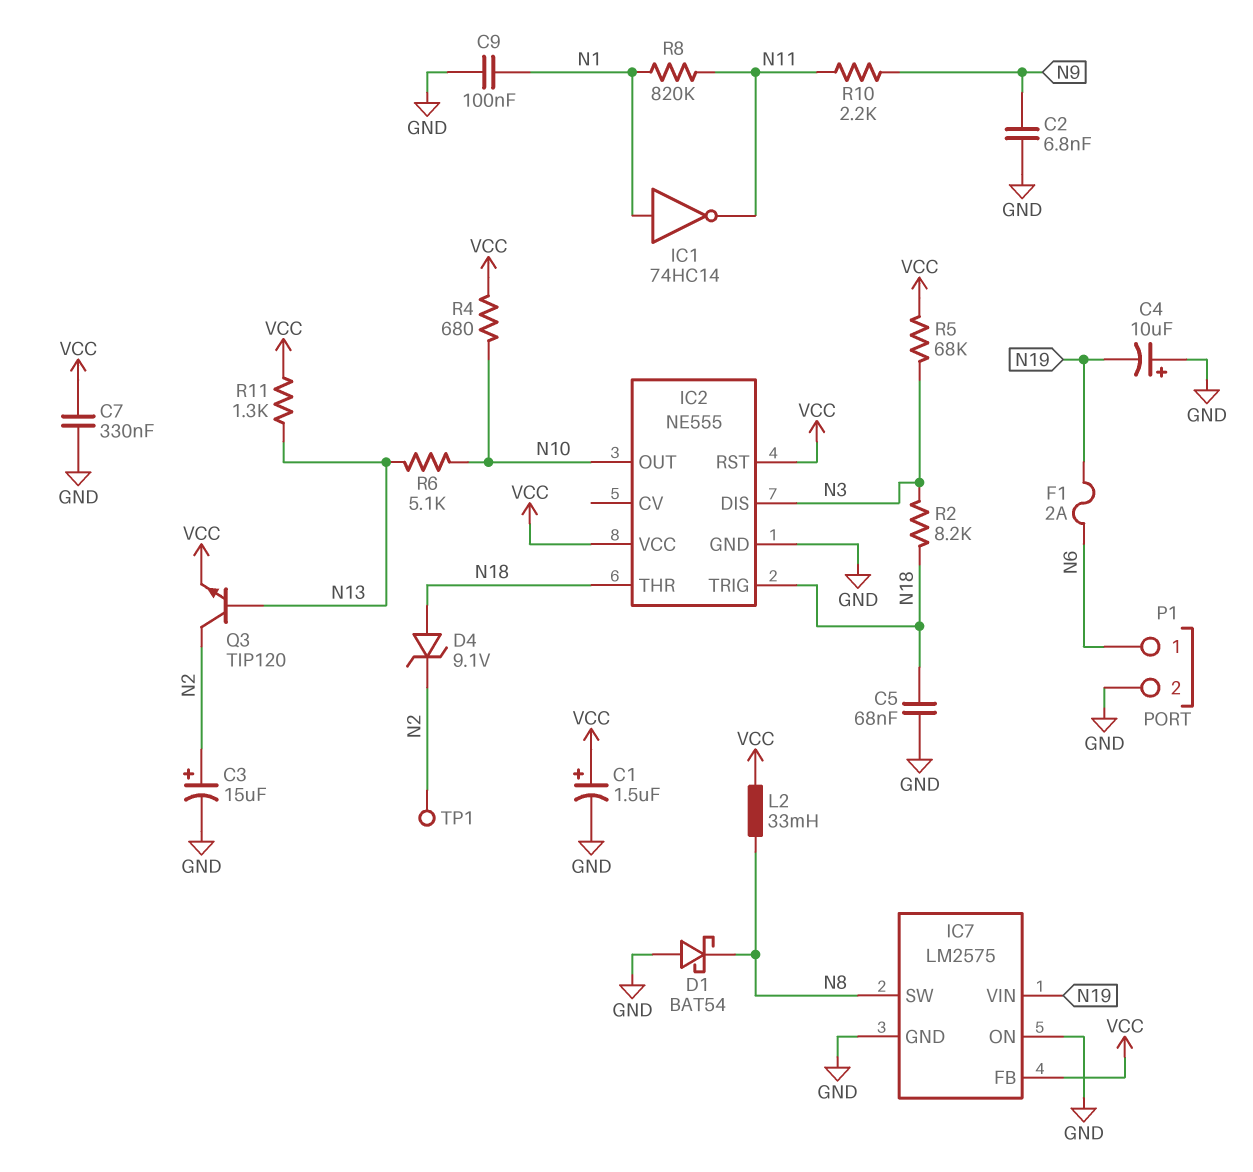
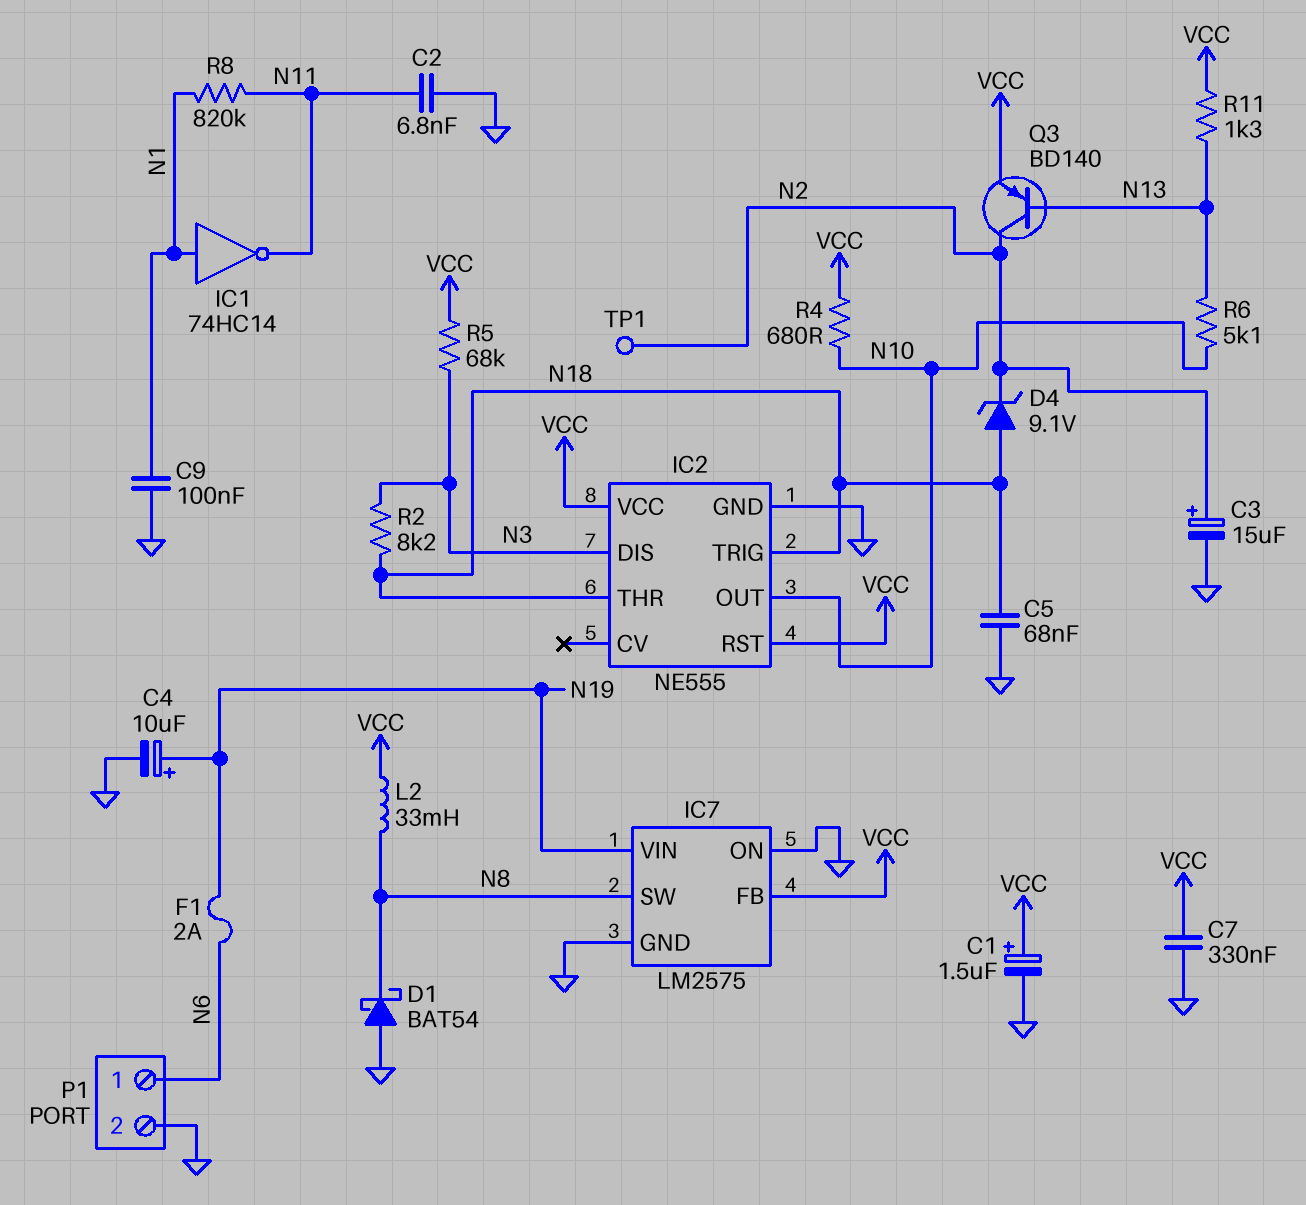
C2: 6.8nF (GND, N9) -> 6.8nF (GND, N11)
C4: 10uF (plus GND, minus N19) -> 10uF (plus N19, minus GND)
Q3: NPN TIP120 (B N13, C N2, E VCC) -> PNP BD140 (B N13, C N2, E VCC)
R10: 2.2k (N9, N11) -> none

